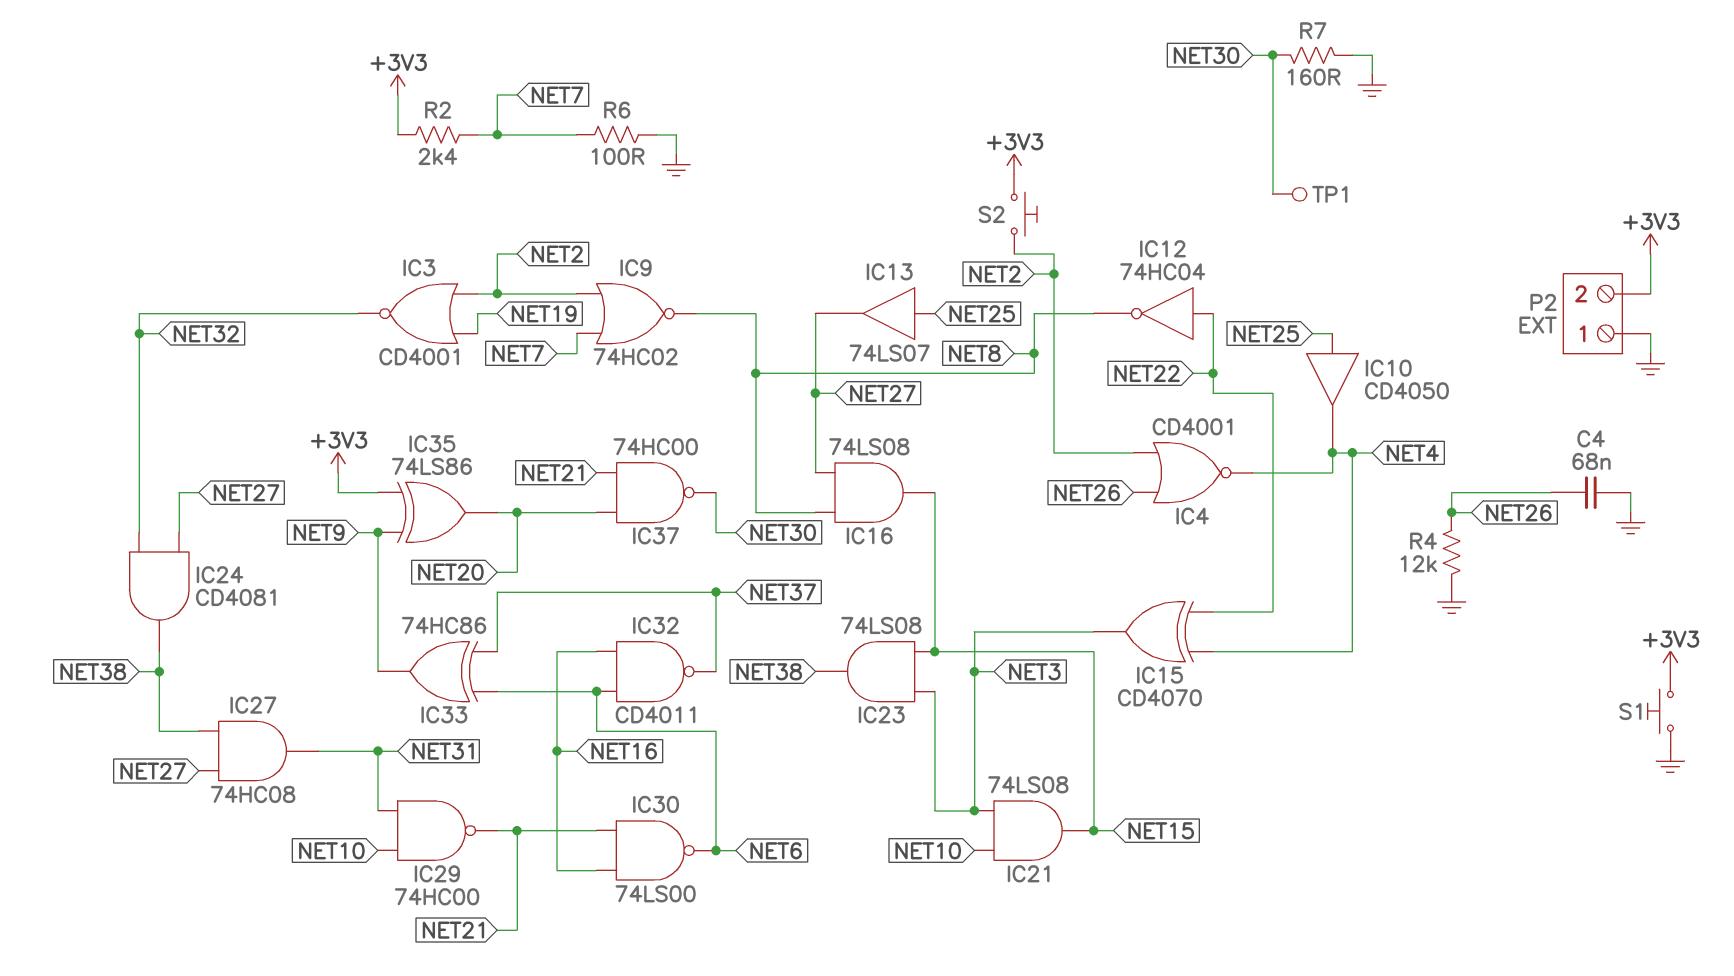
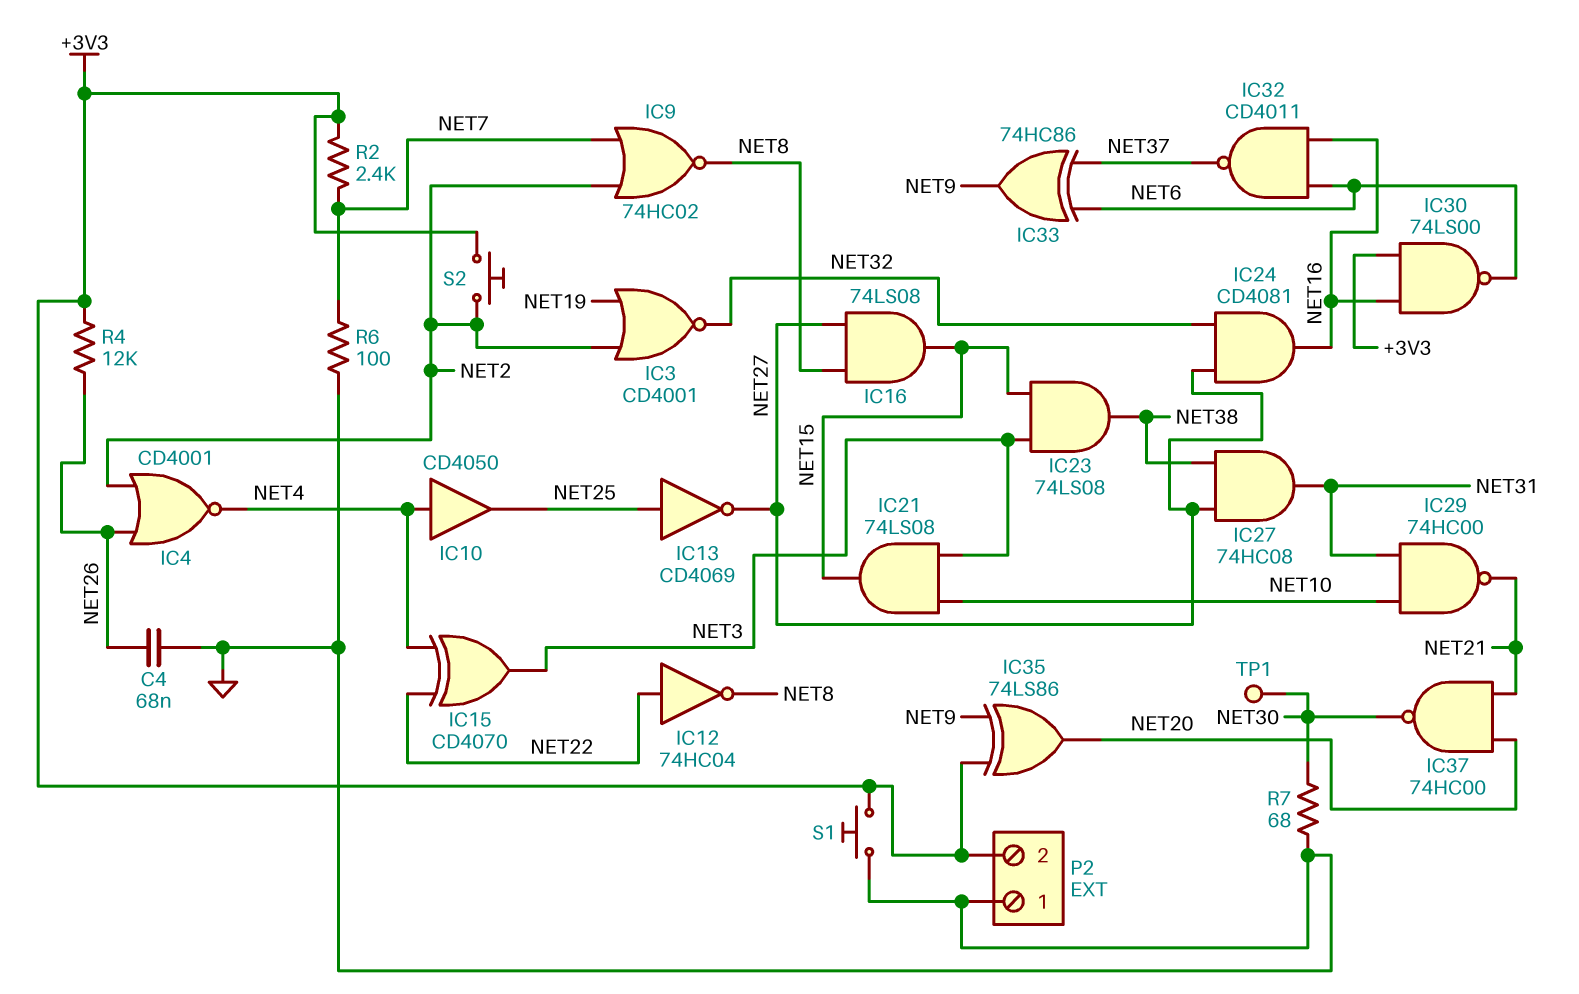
IC10: buffer CD4050 (in NET25, out NET4) -> buffer CD4050 (in NET4, out NET25)
IC13: buffer 74LS07 (in NET25, out NET27) -> NOT CD4069 (in NET25, out NET27)
IC24: AND CD4081 (in NET27, in NET32, out NET38) -> AND CD4081 (in NET27, in NET32, out NET16)
IC30: NAND 74LS00 (in NET16, in NET21, out NET6) -> NAND 74LS00 (in +3V3, in NET16, out NET6)
R4: 12k (GND, NET26) -> 12k (+3V3, NET26)
R7: 160 (GND, NET30) -> 68 (GND, NET30)

